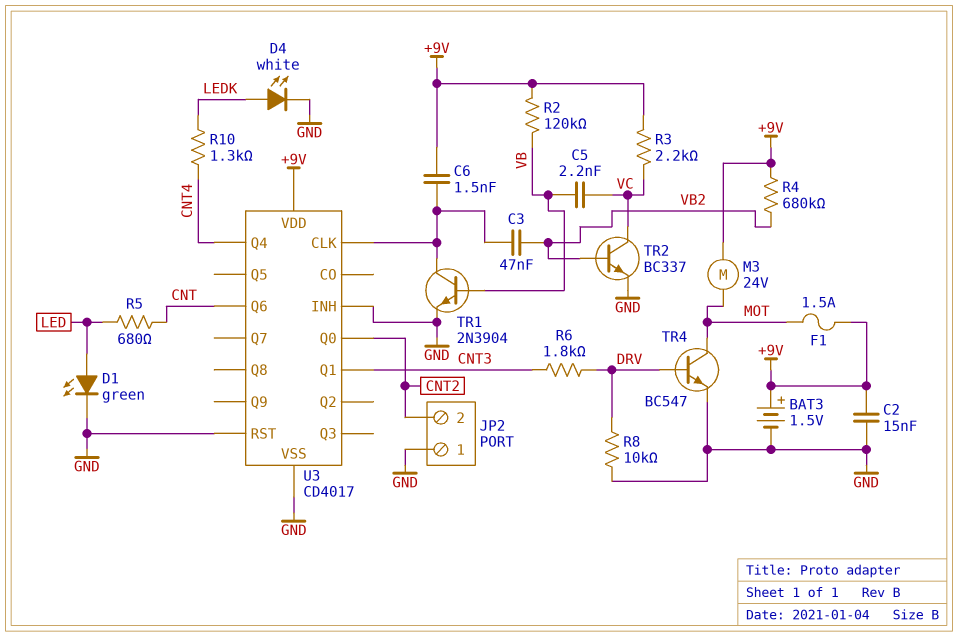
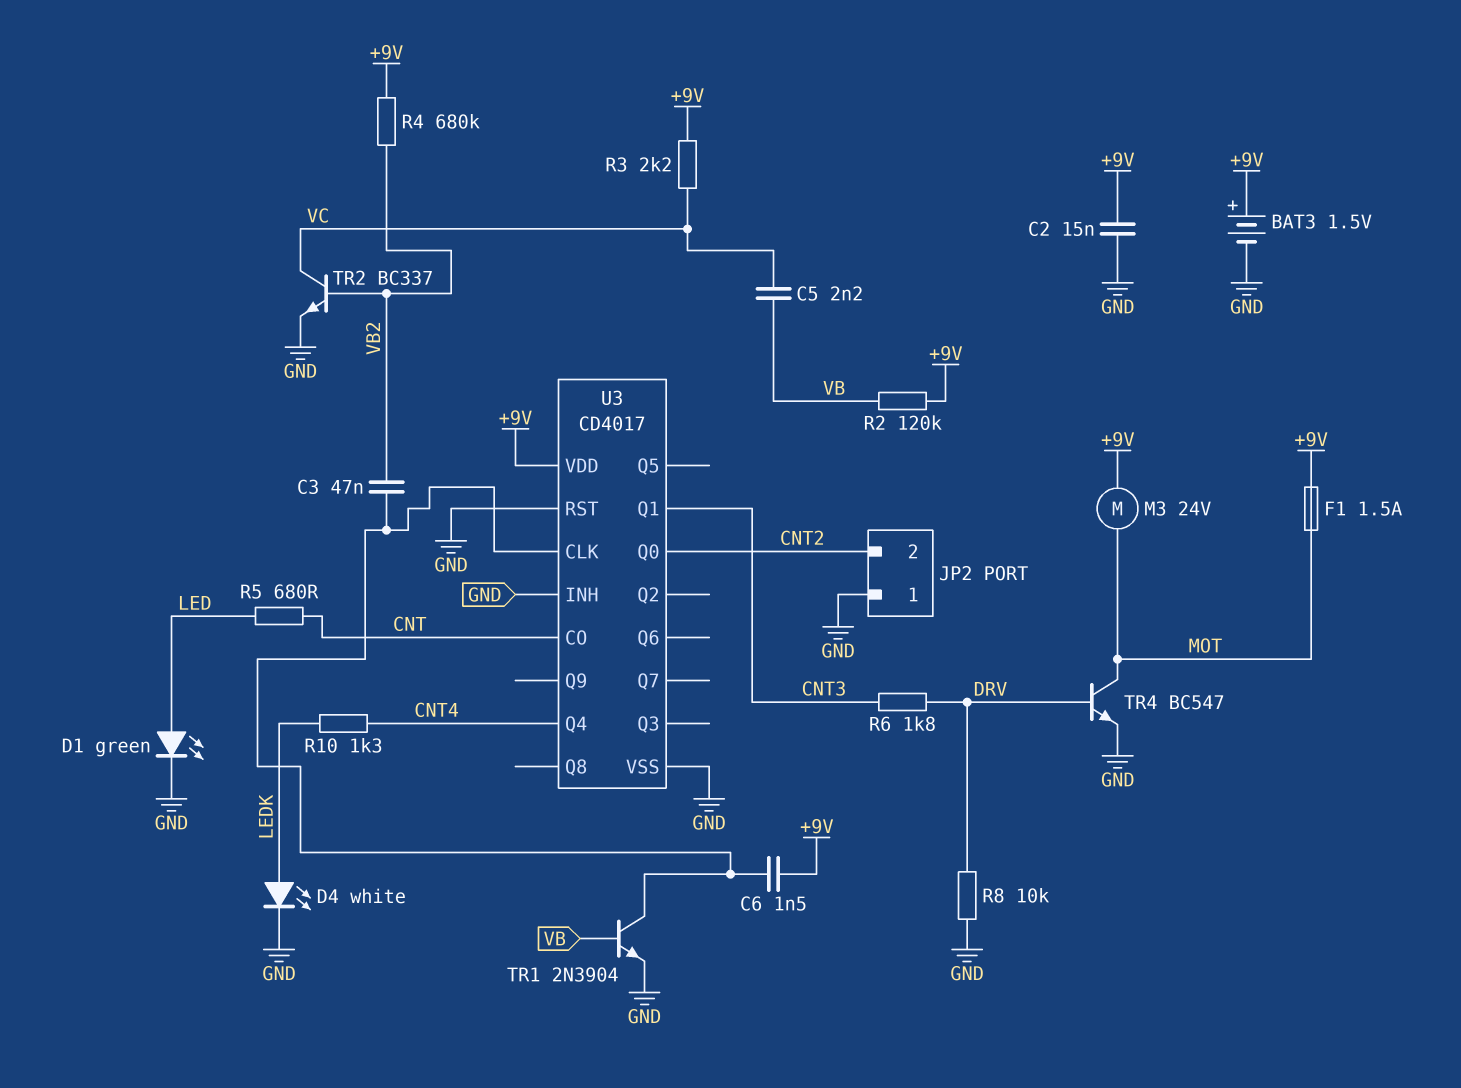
U3 pin CO: none -> CNT
U3 pin Q6: CNT -> none

